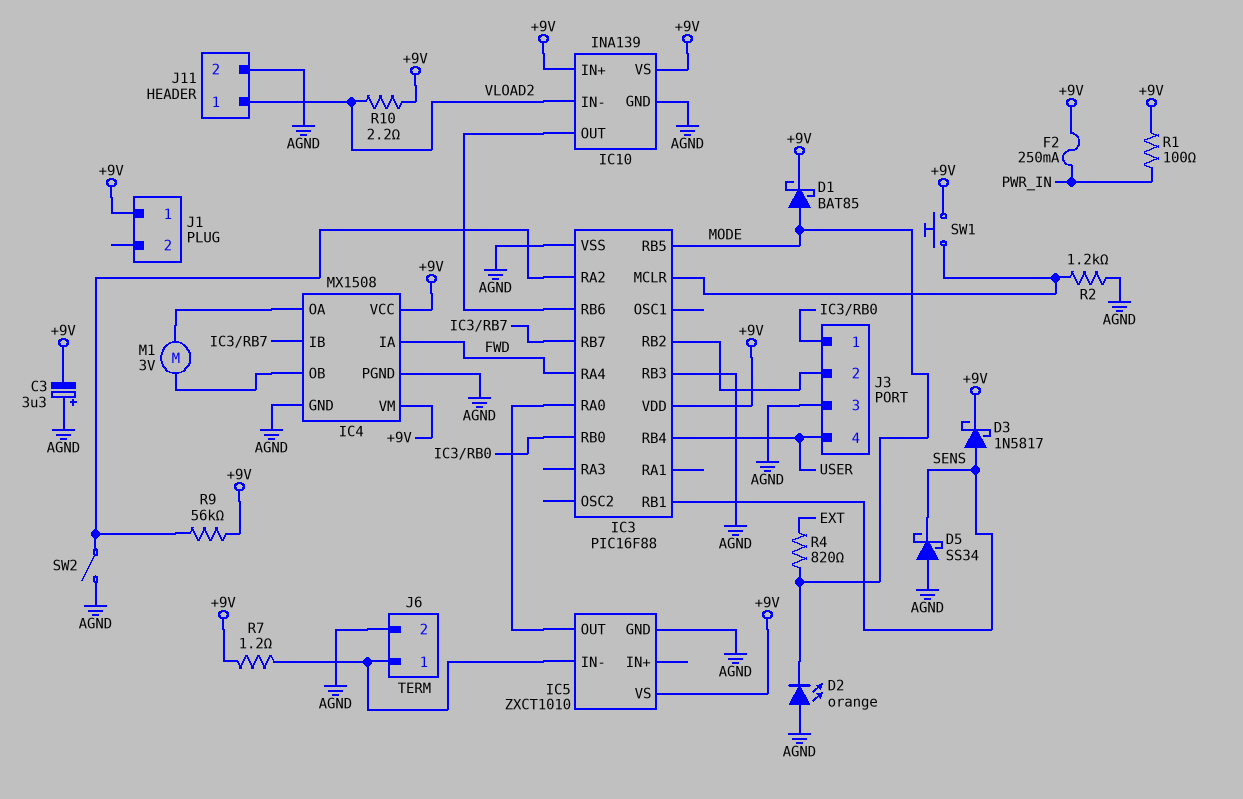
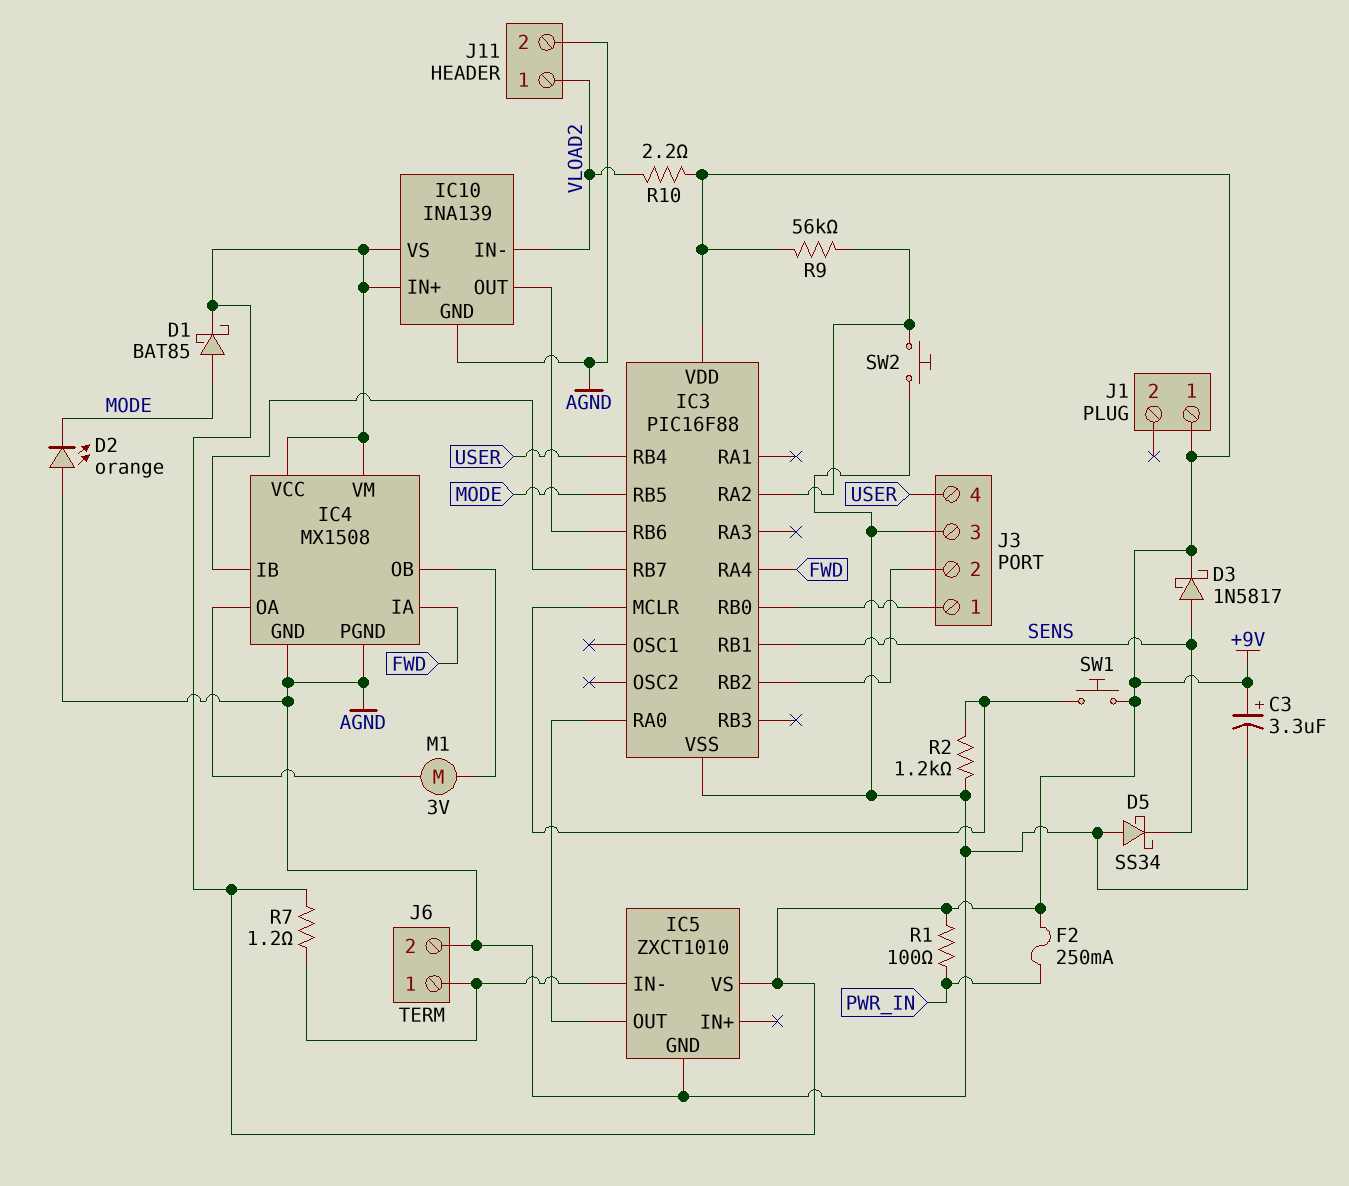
C3: 3.3uF (plus AGND, minus +9V) -> 3.3uF (plus +9V, minus AGND)
IC3 pin RB3: AGND -> none
R4: 820 (EXT, MODE) -> none
SW2: switch (AGND, IC3/RA2) -> button (AGND, IC3/RA2)

